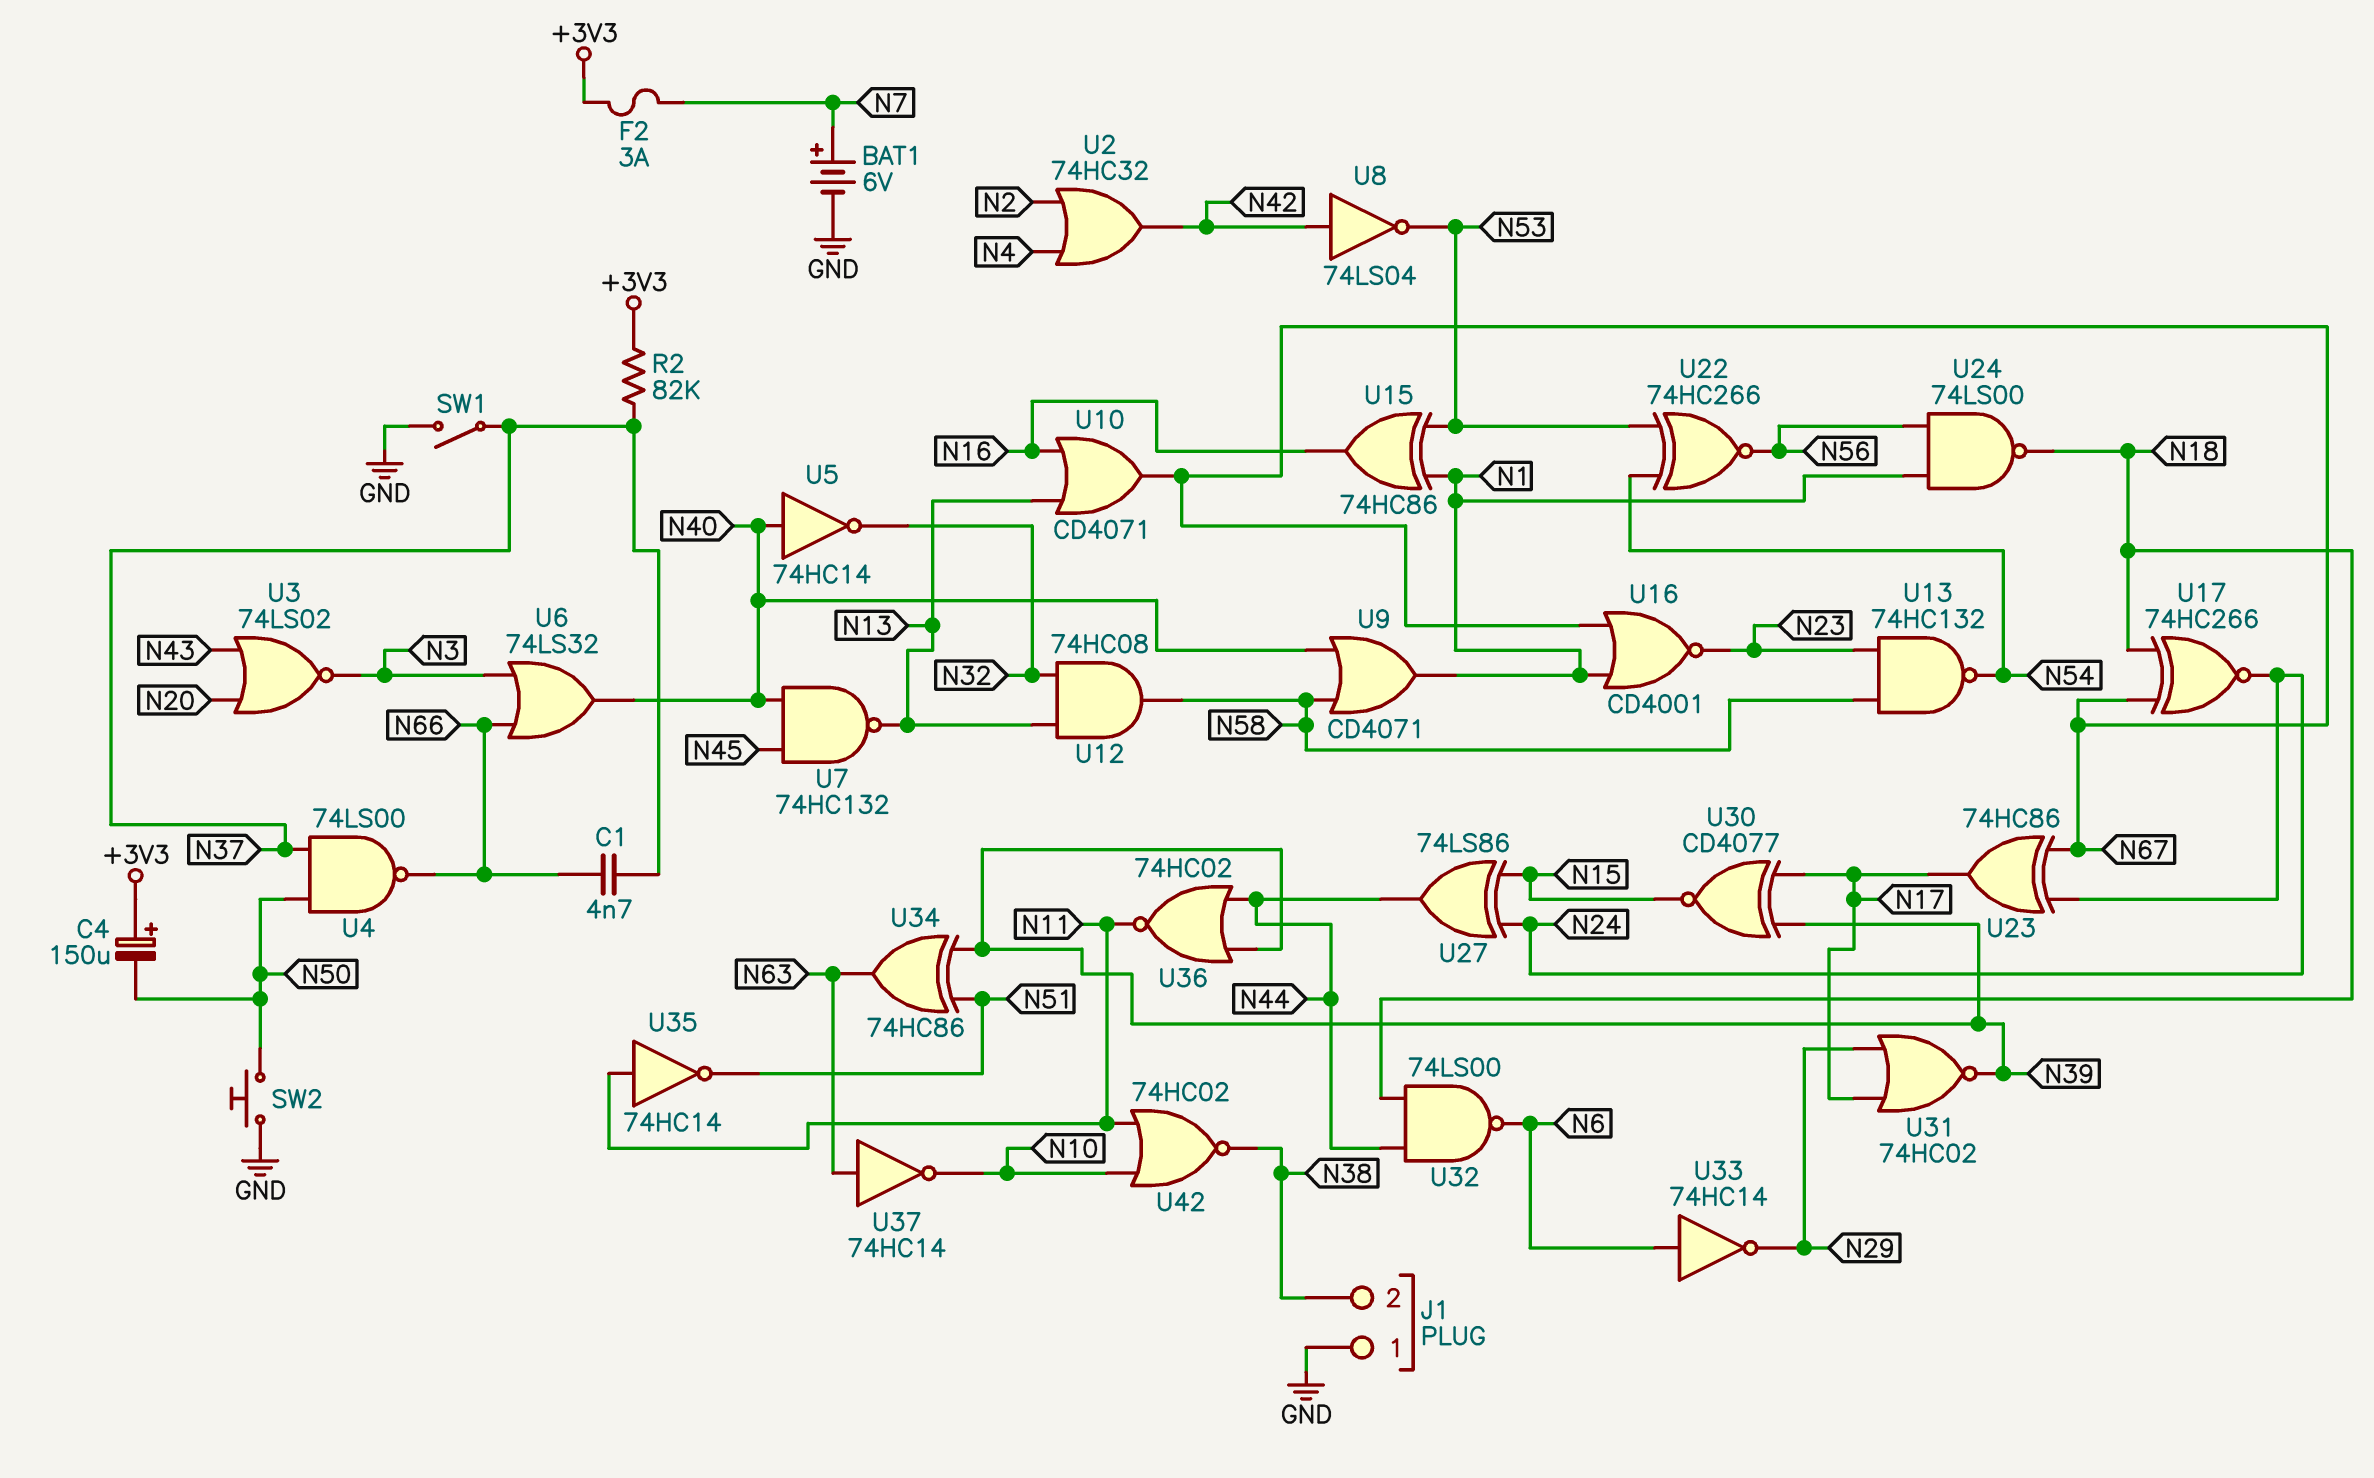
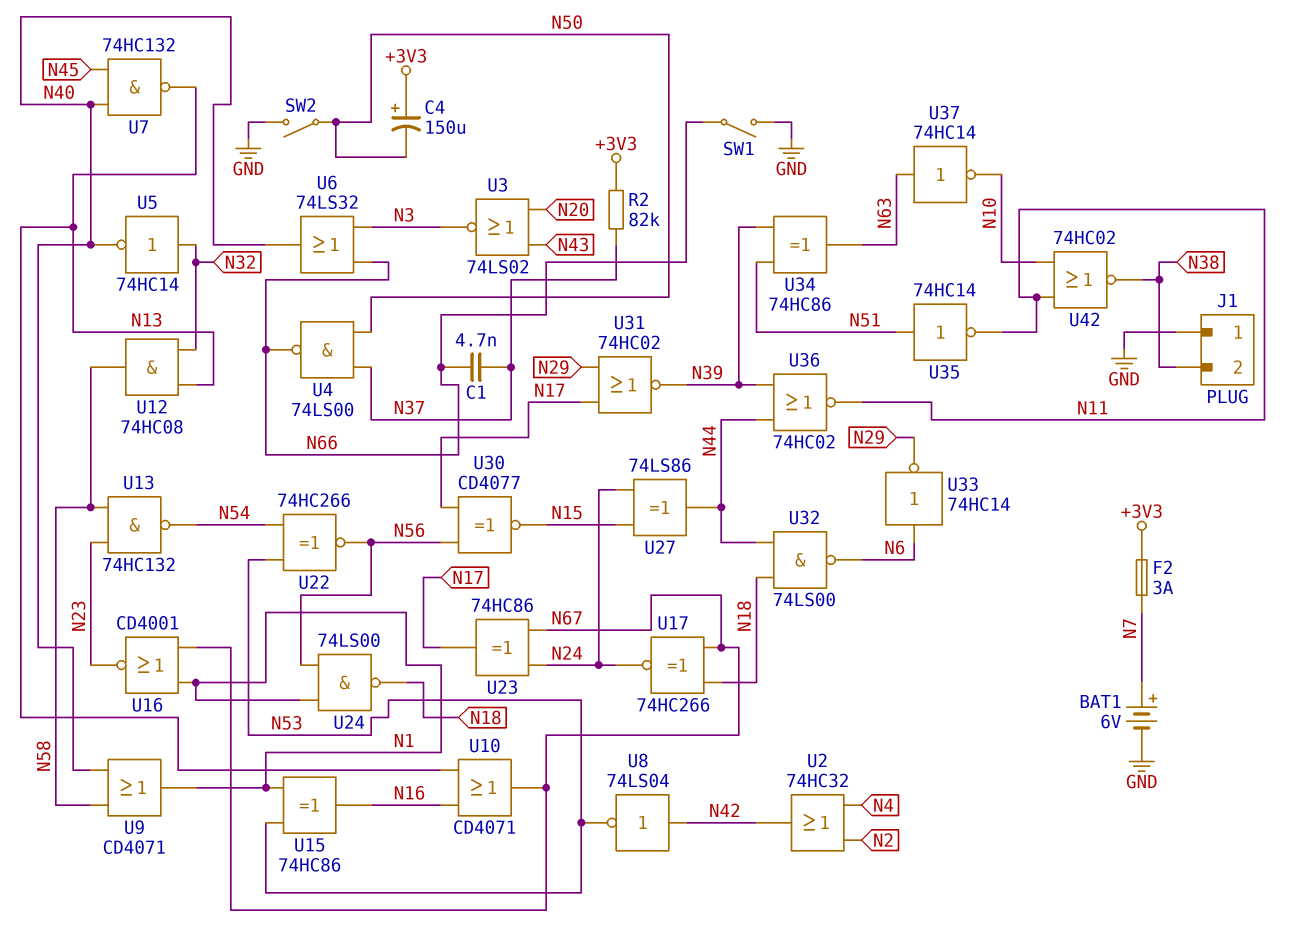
SW1: switch (GND, N37) -> switch (GND, N66)
SW2: button (GND, N50) -> switch (GND, N50)
U5: NOT 74HC14 (in N40, out N32) -> NOT 74HC14 (in N32, out N40)
U30: XNOR CD4077 (in N17, in N39, out N15) -> XNOR CD4077 (in N17, in N56, out N15)
U35: NOT 74HC14 (in N11, out N51) -> NOT 74HC14 (in N51, out N11)

